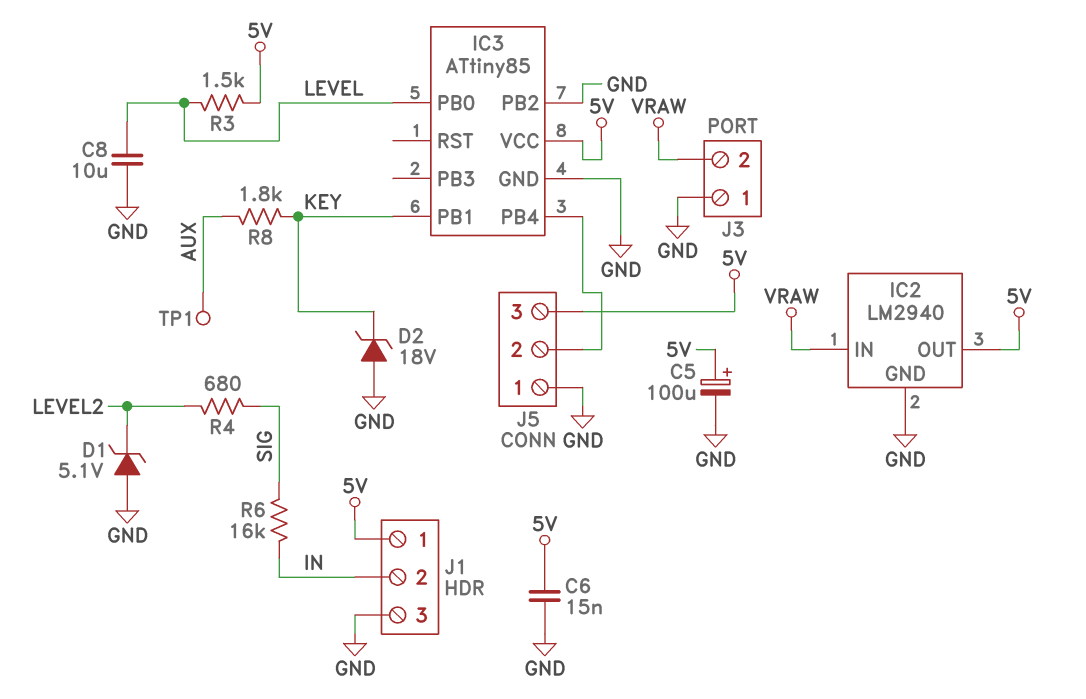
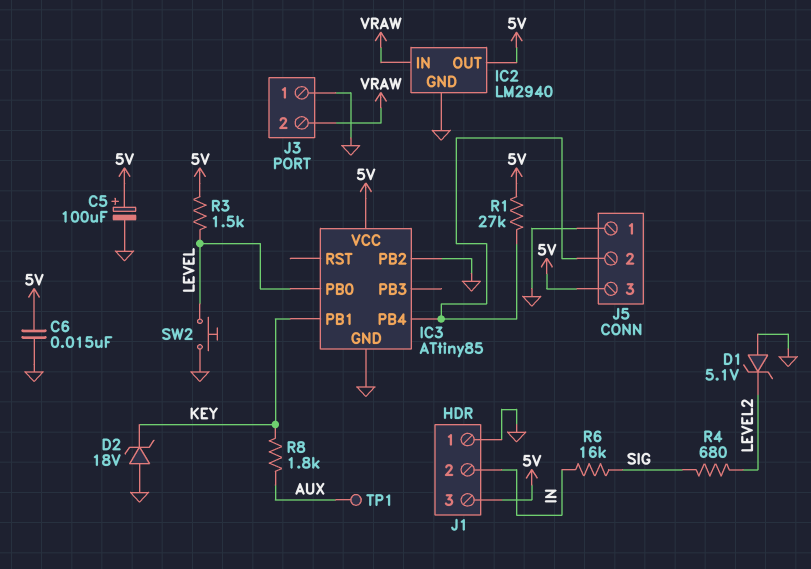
C8: 10uF (GND, LEVEL) -> none
J1 pin 1: 5V -> GND
J1 pin 3: GND -> 5V
R1: none -> 27k (5V, IC3/PB4)
SW2: none -> button (GND, LEVEL)

